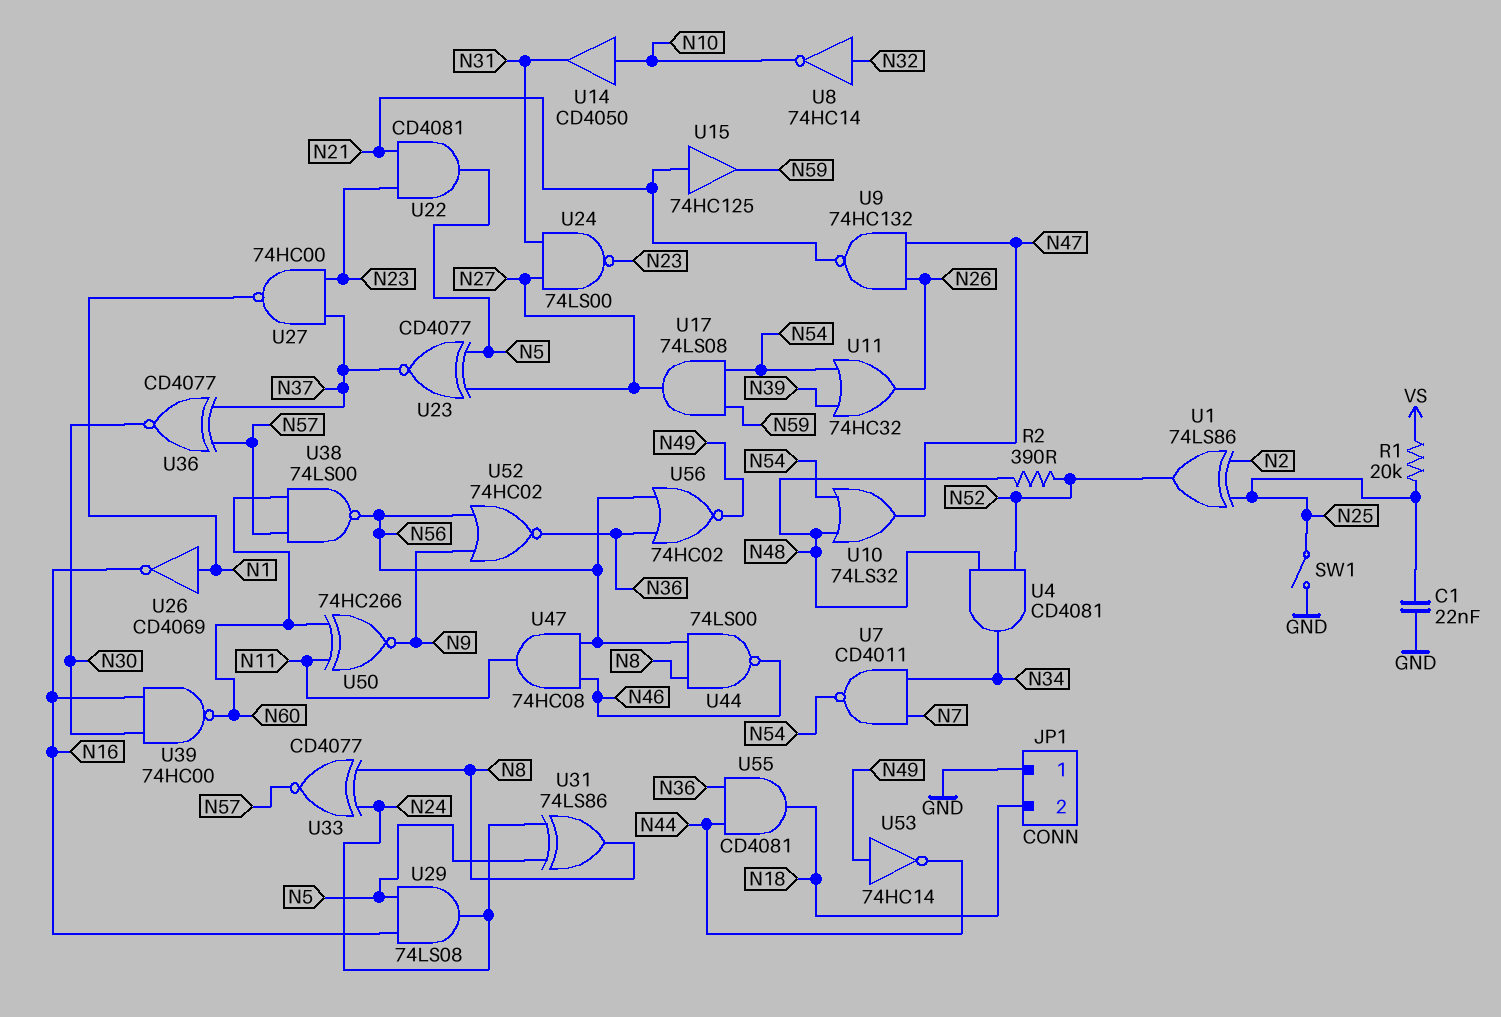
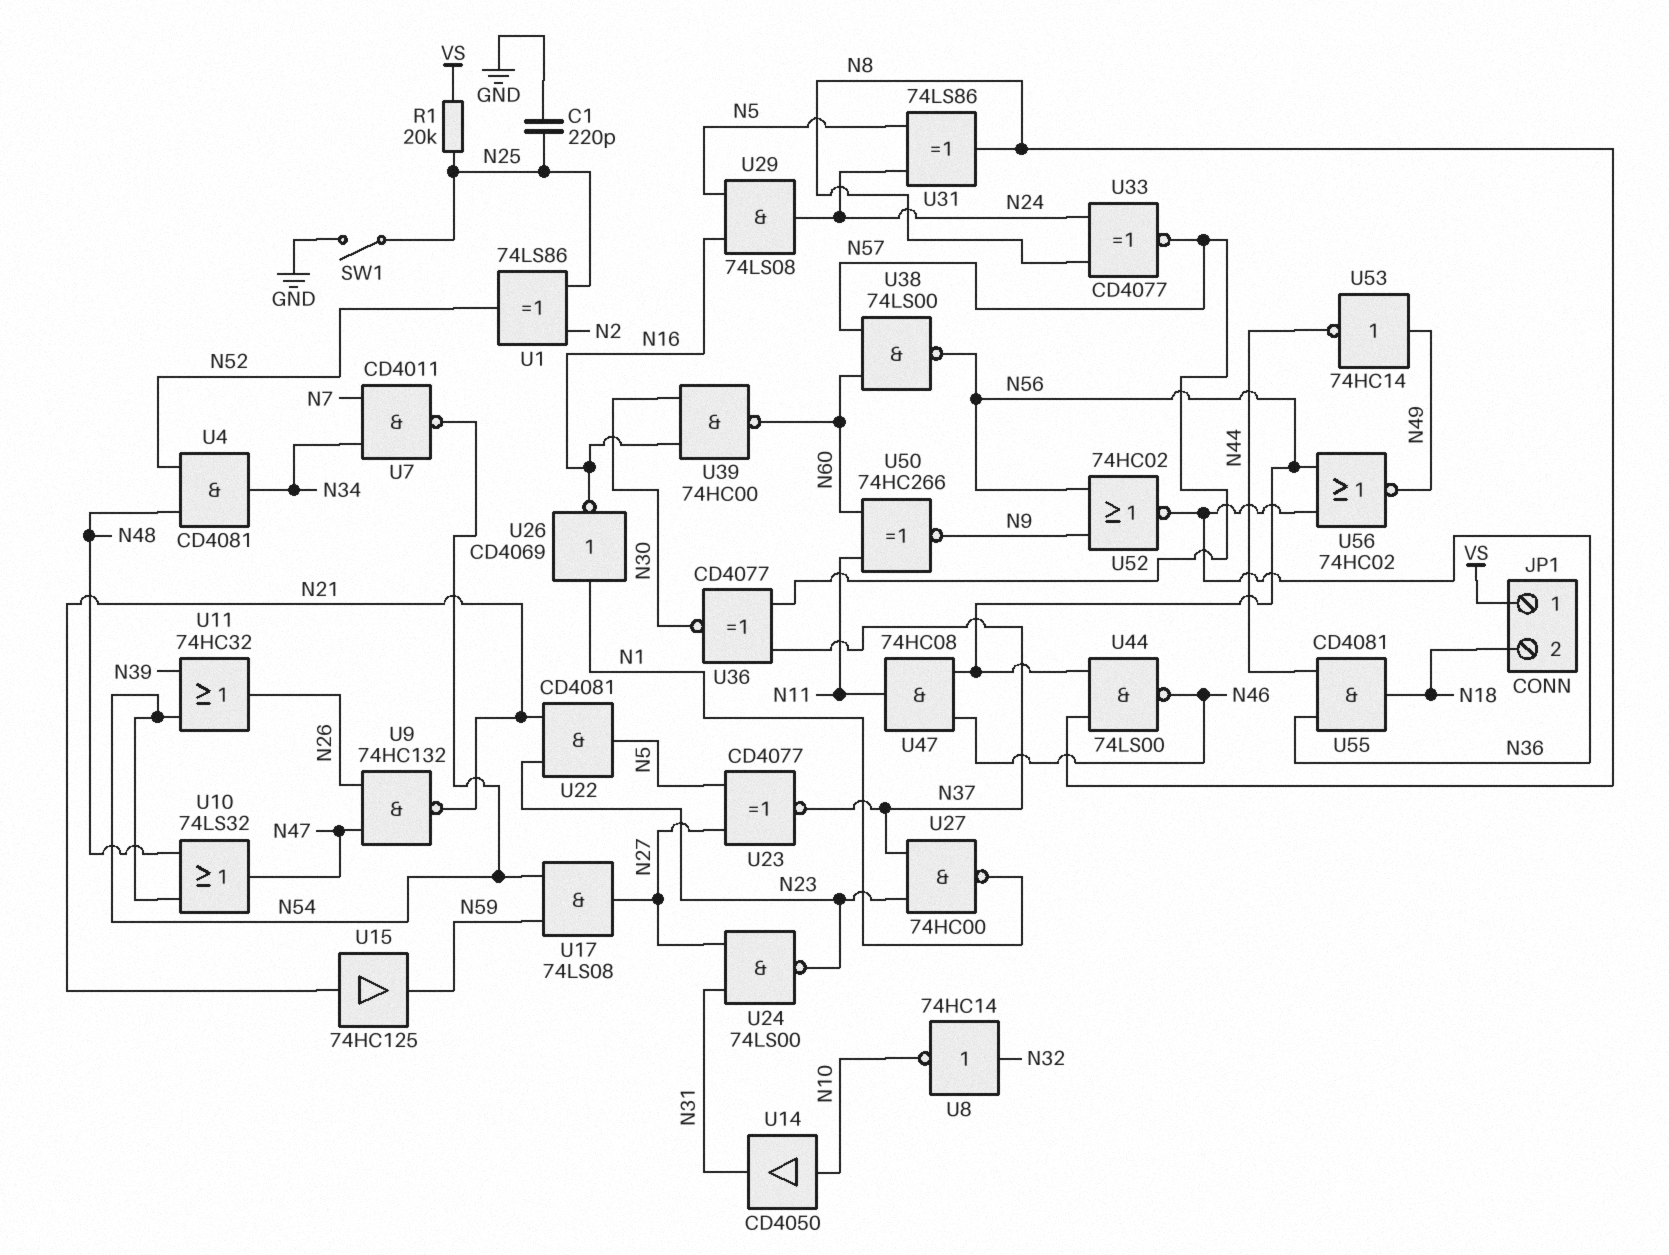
C1: 22nF (GND, N25) -> 220pF (GND, N25)
JP1 pin 1: GND -> VS
R2: 390 (N48, N52) -> none

